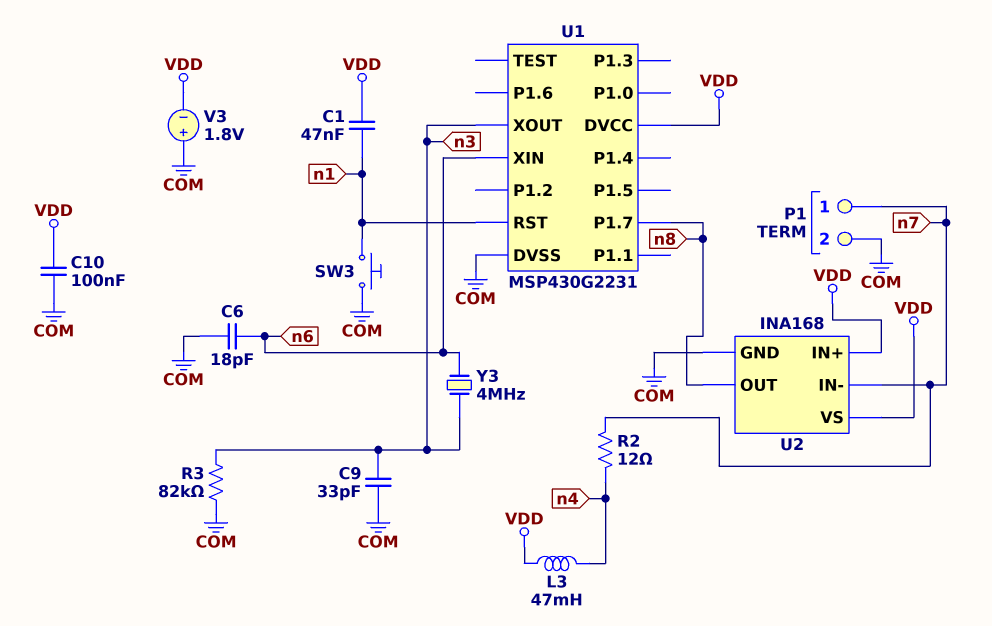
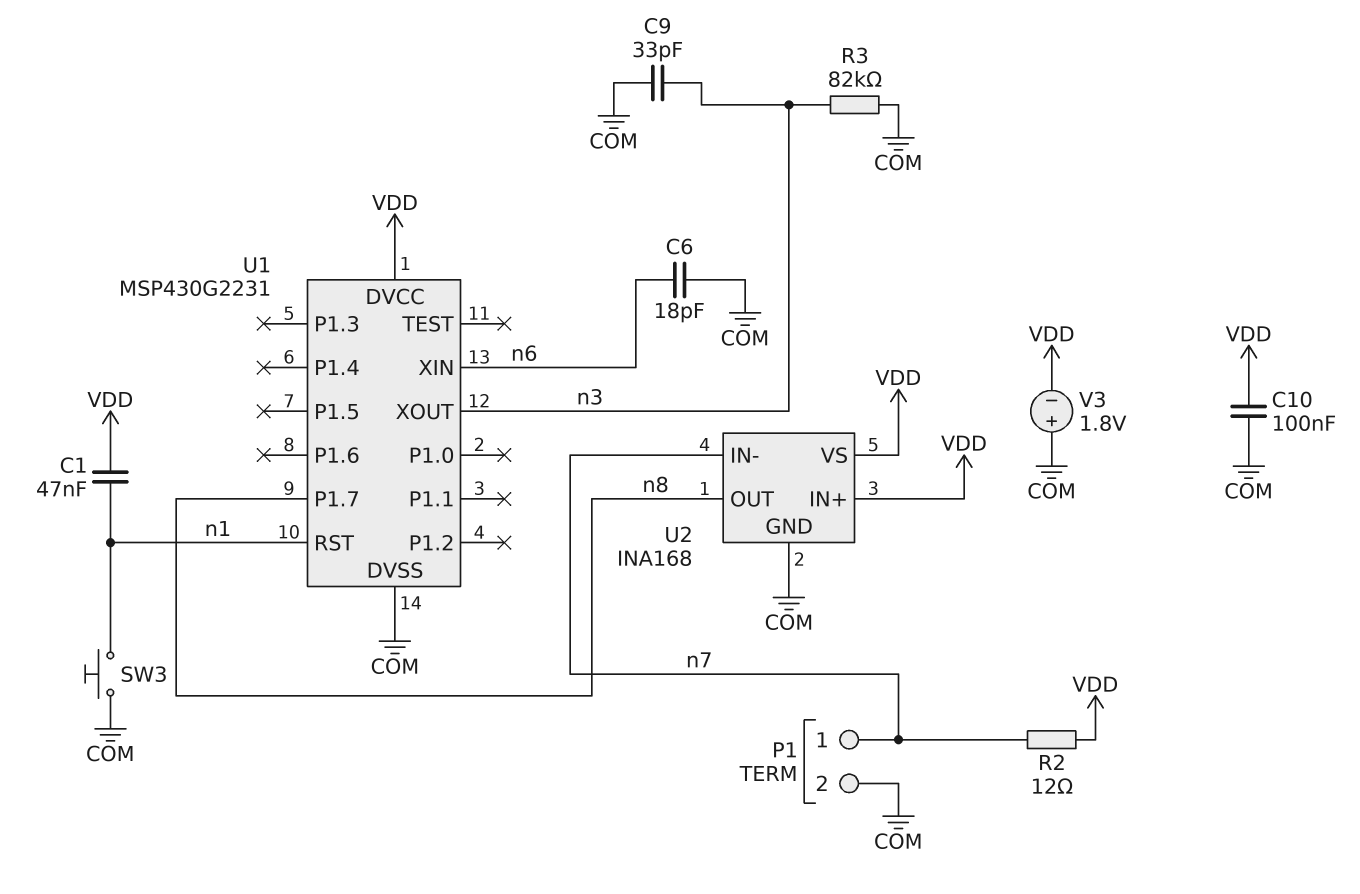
L3: 47mH (VDD, n4) -> none
R2: 12 (n4, n7) -> 12 (VDD, n7)
Y3: 4MHz (n3, n6) -> none

